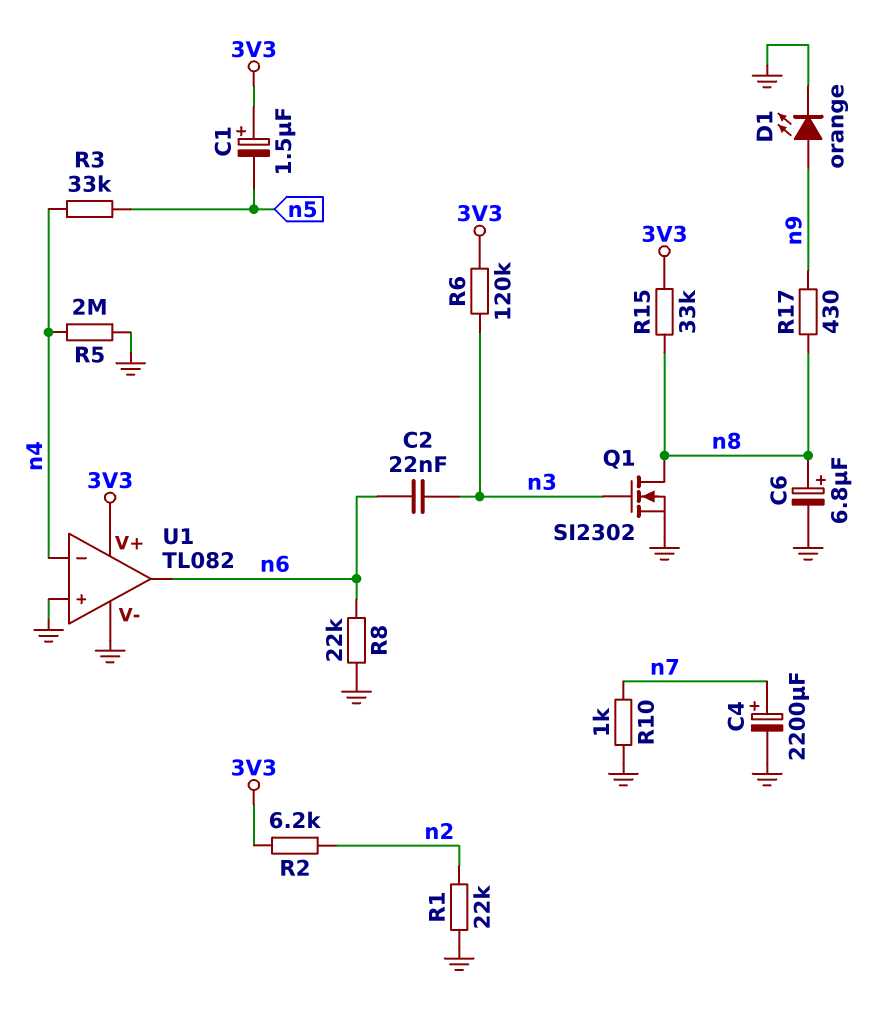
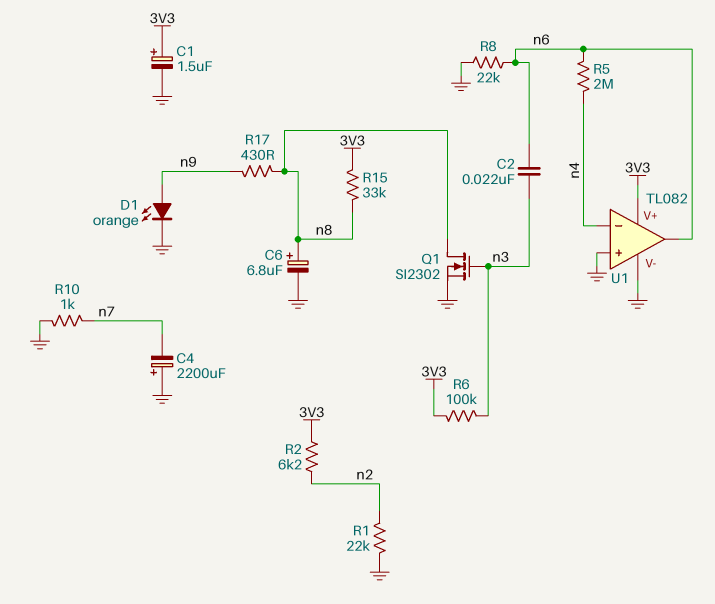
C1: 1.5uF (plus 3V3, minus n5) -> 1.5uF (plus 3V3, minus GND)
C4: 2200uF (plus n7, minus GND) -> 2200uF (plus GND, minus n7)
R3: 33k (n4, n5) -> none
R5: 2M (GND, n4) -> 2M (n4, n6)
R6: 120k (3V3, n3) -> 100k (3V3, n3)

